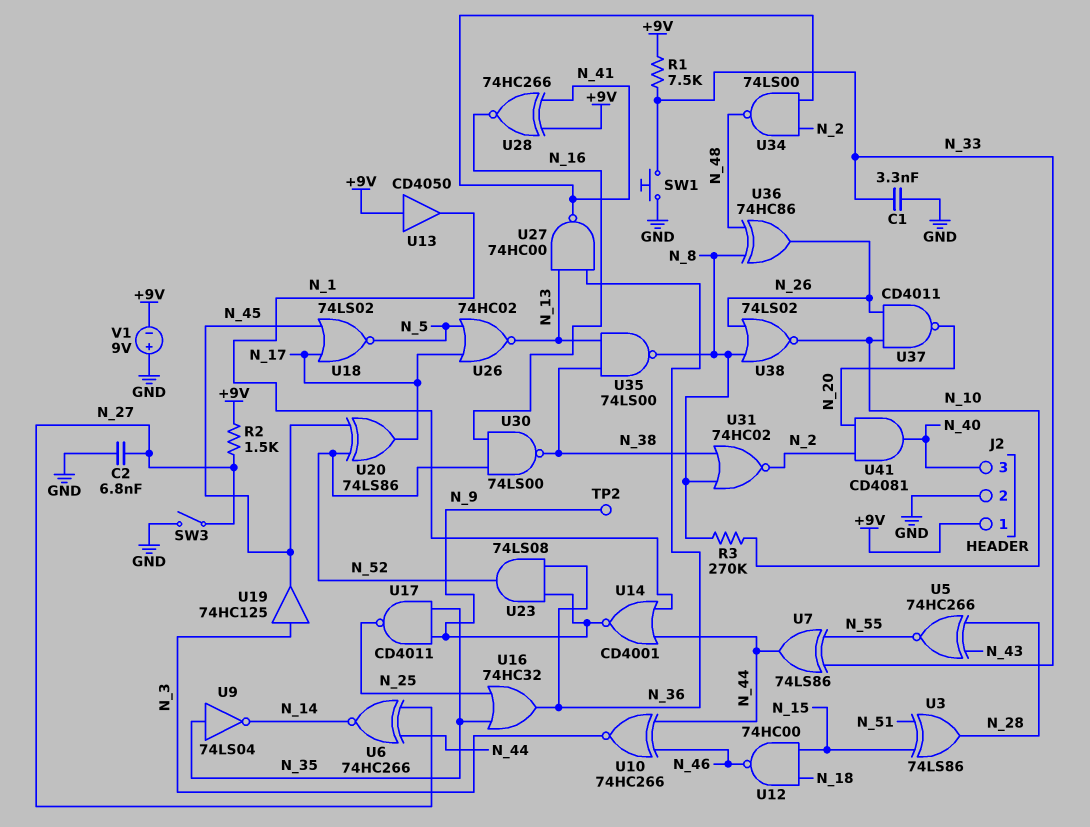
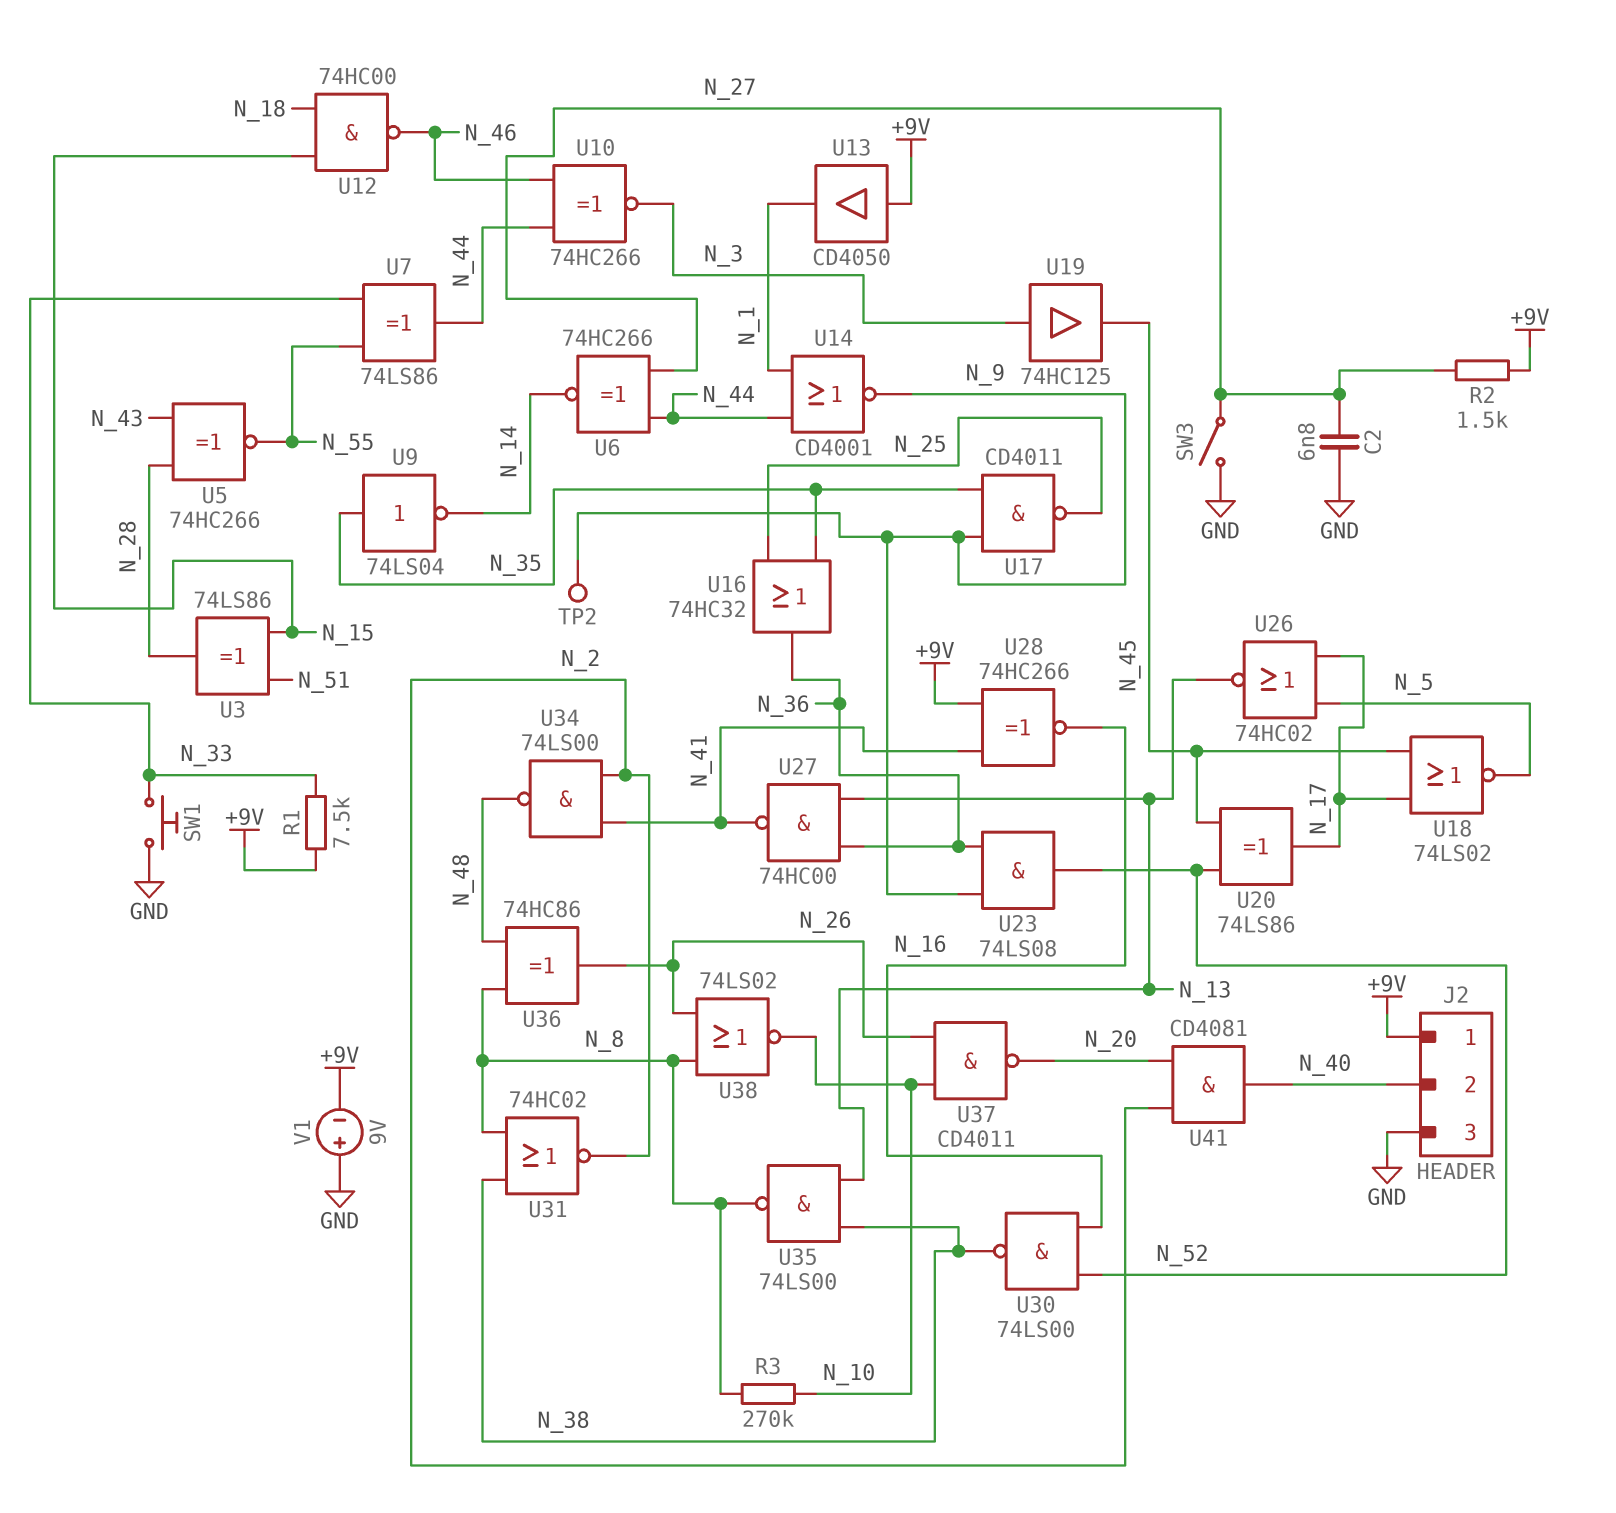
C1: 3.3nF (GND, N_33) -> none
J2 pin 2: GND -> N_40
J2 pin 3: N_40 -> GND

